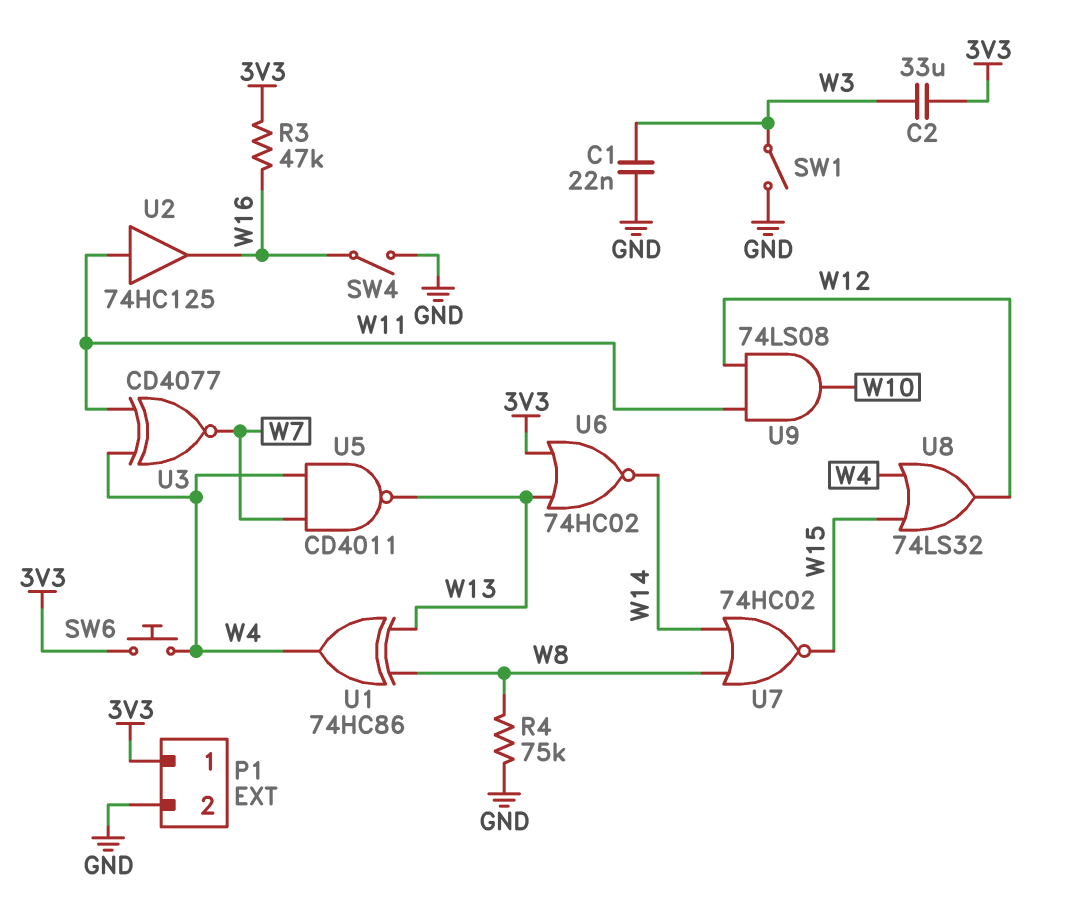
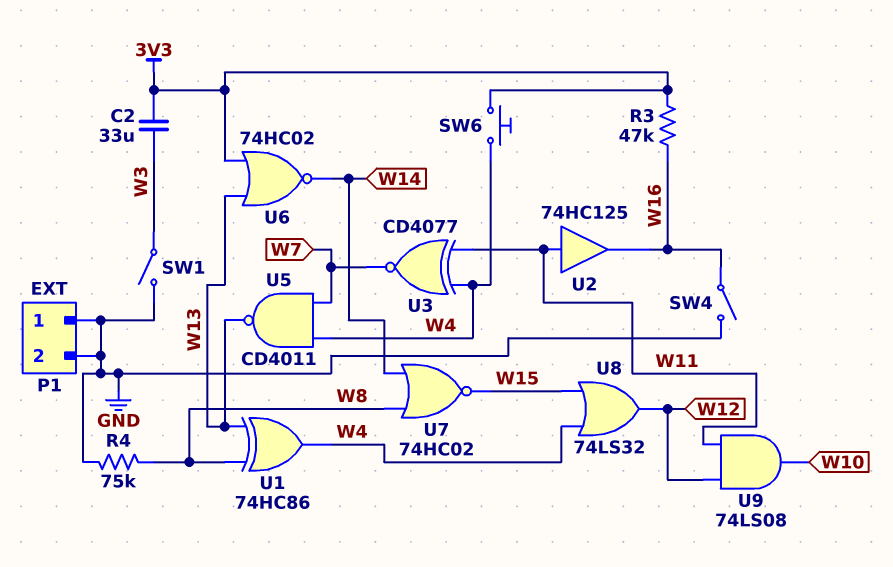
C1: 22nF (GND, W3) -> none
P1 pin 1: 3V3 -> GND

